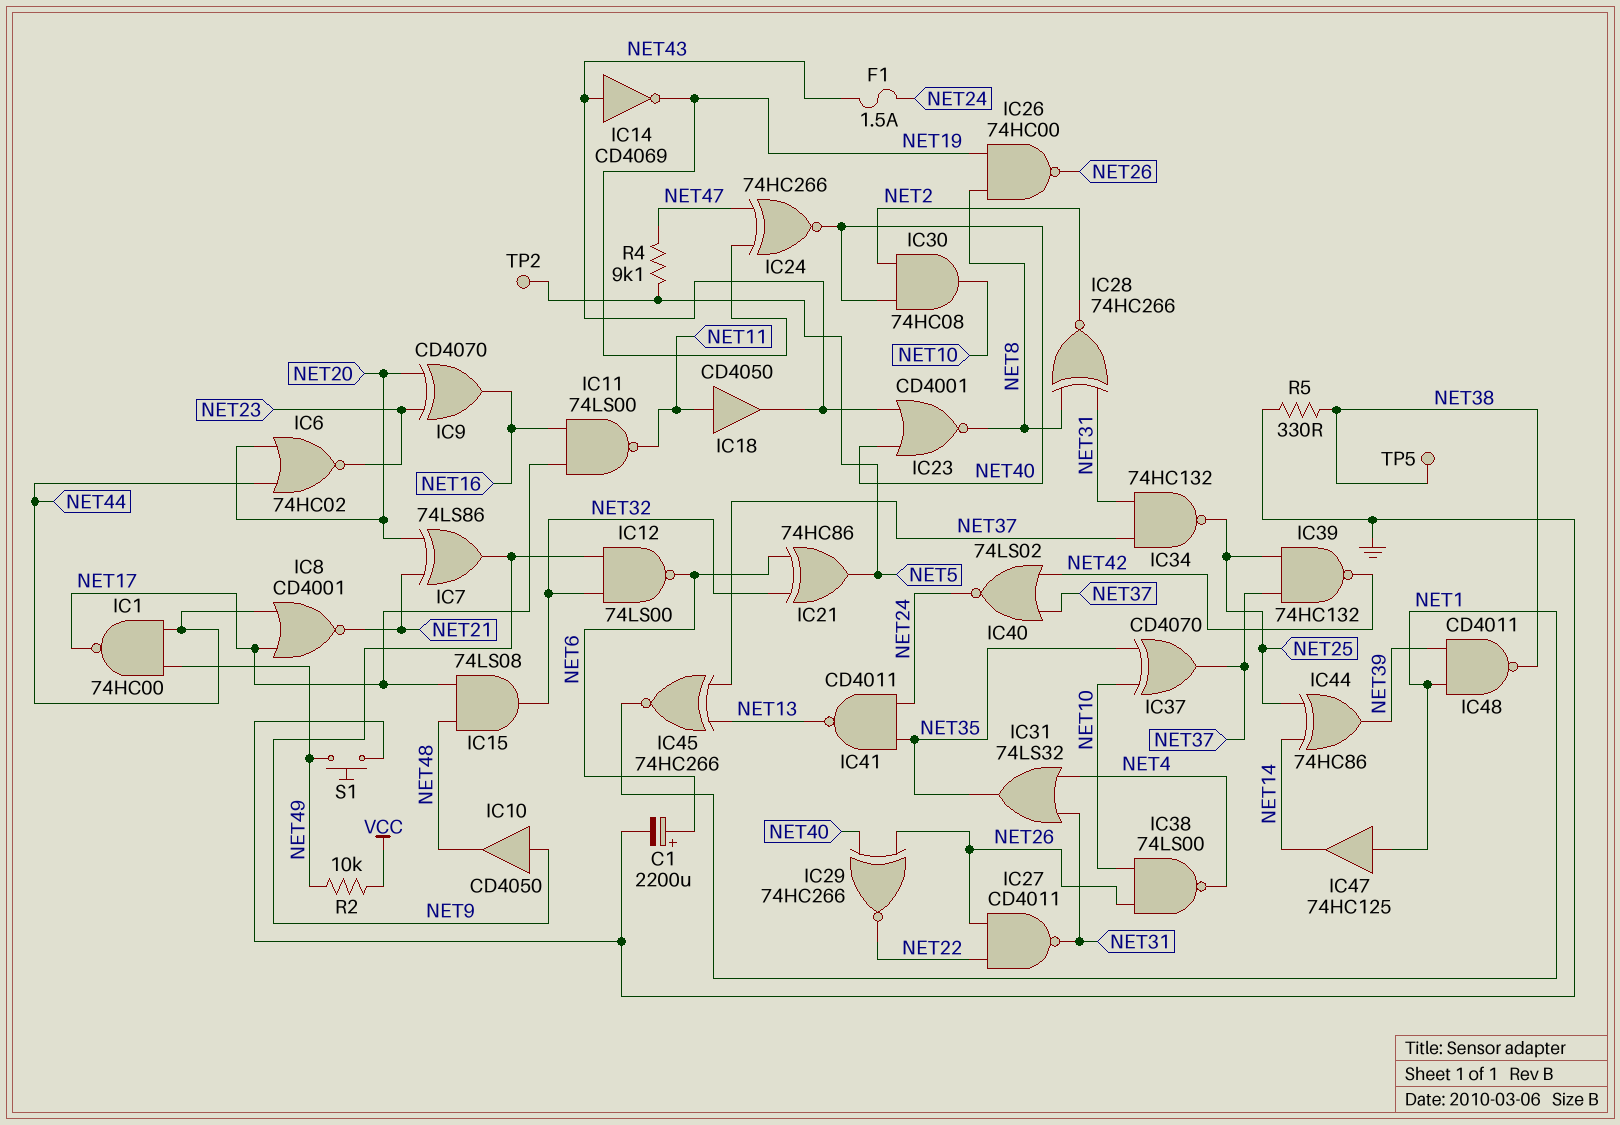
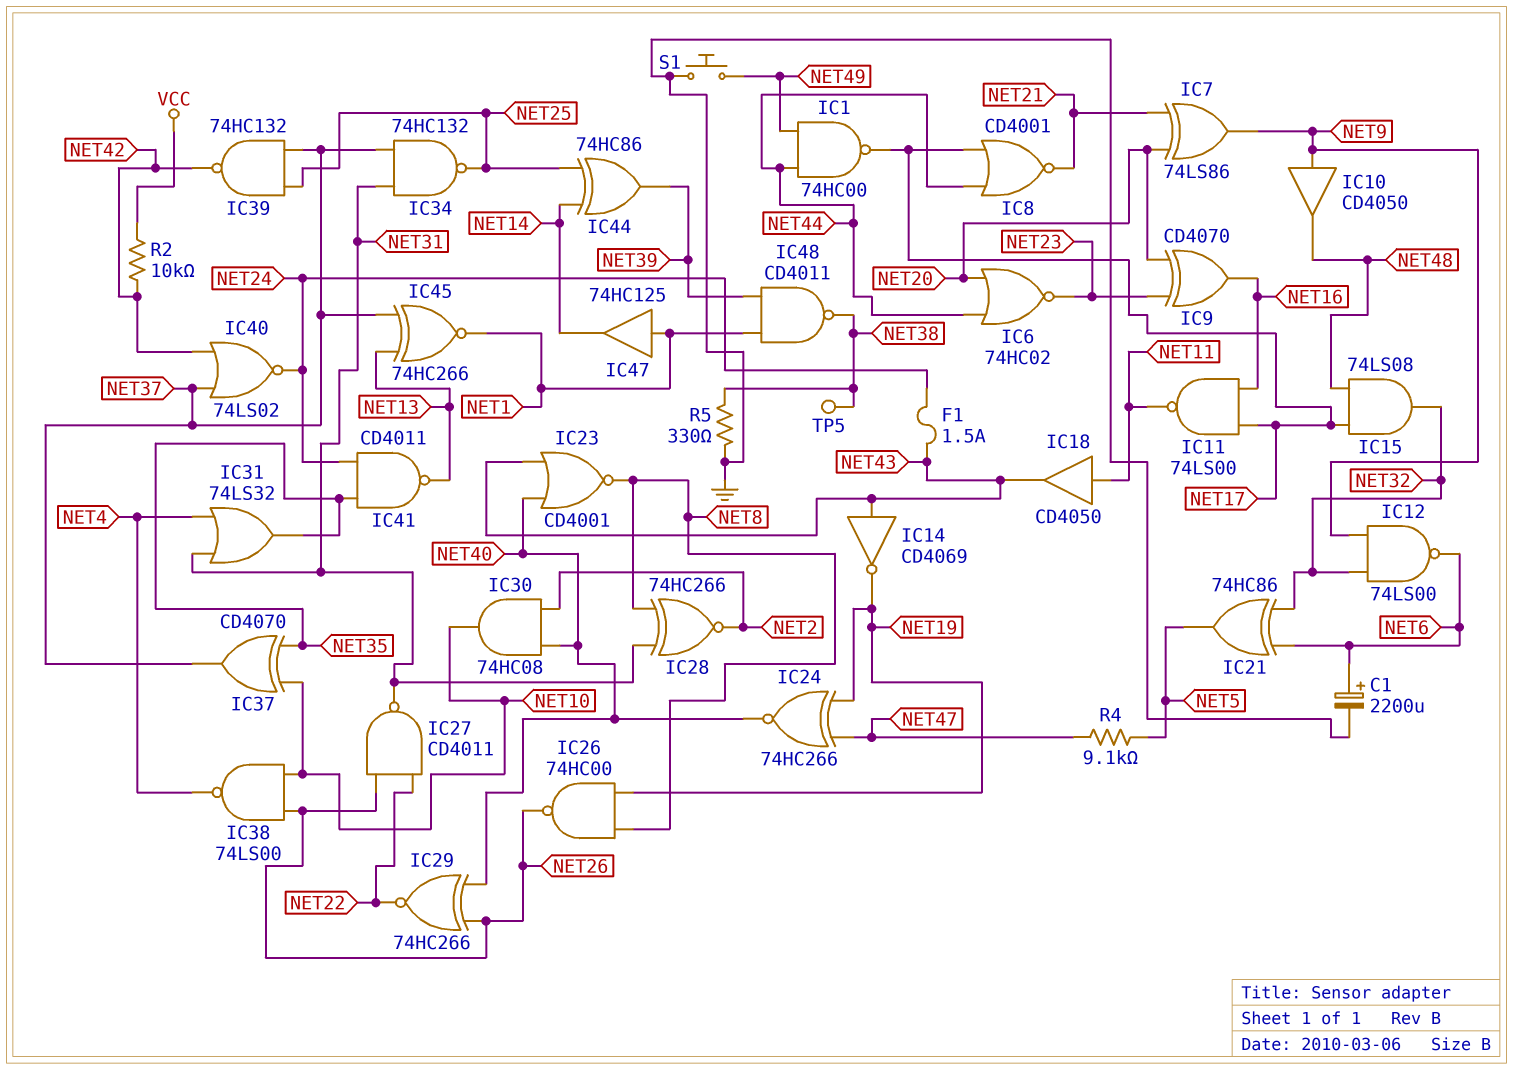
R2: 10k (NET49, VCC) -> 10k (NET42, VCC)
TP2: test point (NET5) -> none

